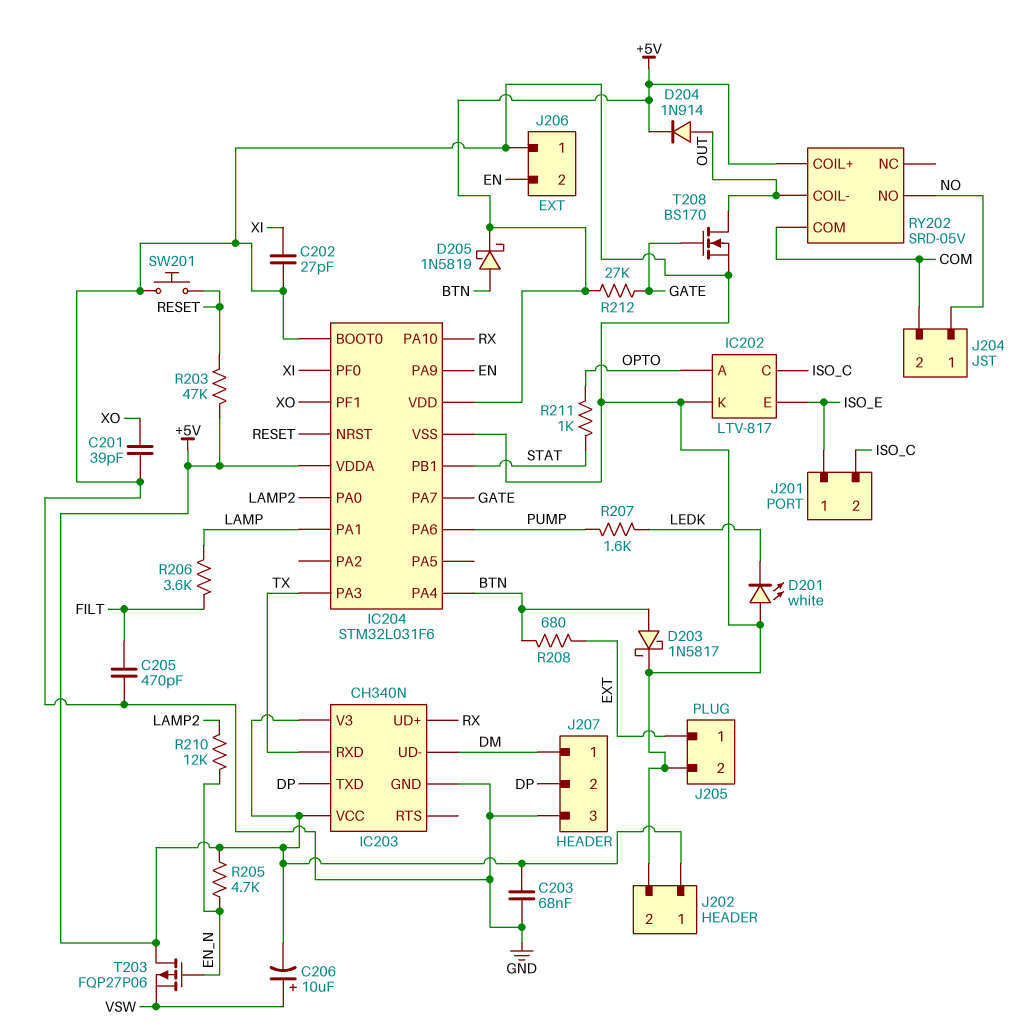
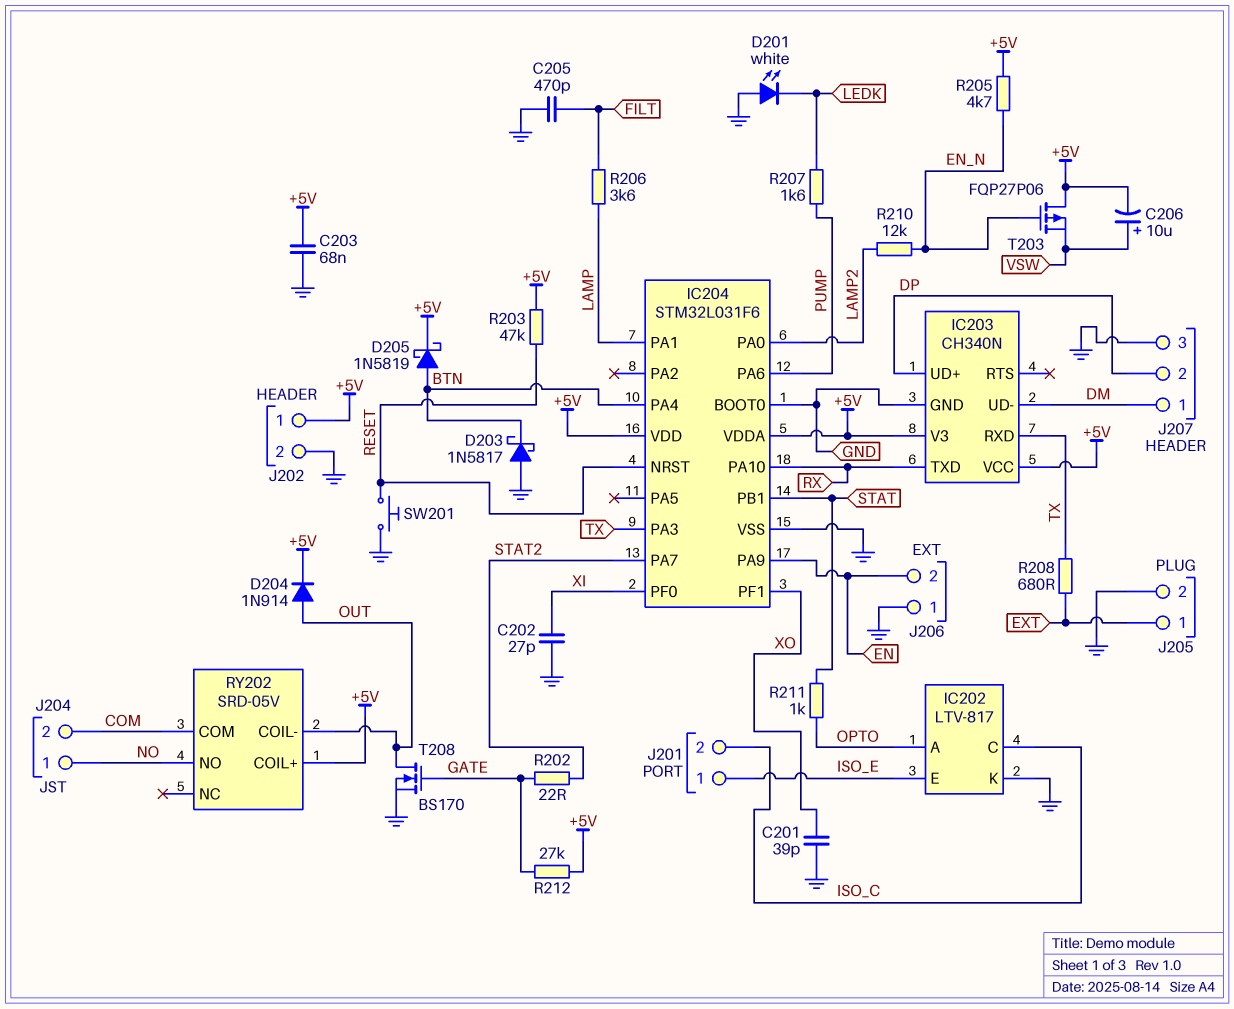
D203: schottky 1N5817 (A BTN, K GND) -> schottky 1N5817 (A GND, K BTN)
IC203 pin TXD: DP -> RX
IC203 pin UD+: RX -> DP
IC204 pin PA7: GATE -> STAT2
R202: none -> 22 (GATE, STAT2)
R208: 680 (BTN, EXT) -> 680 (EXT, TX)

